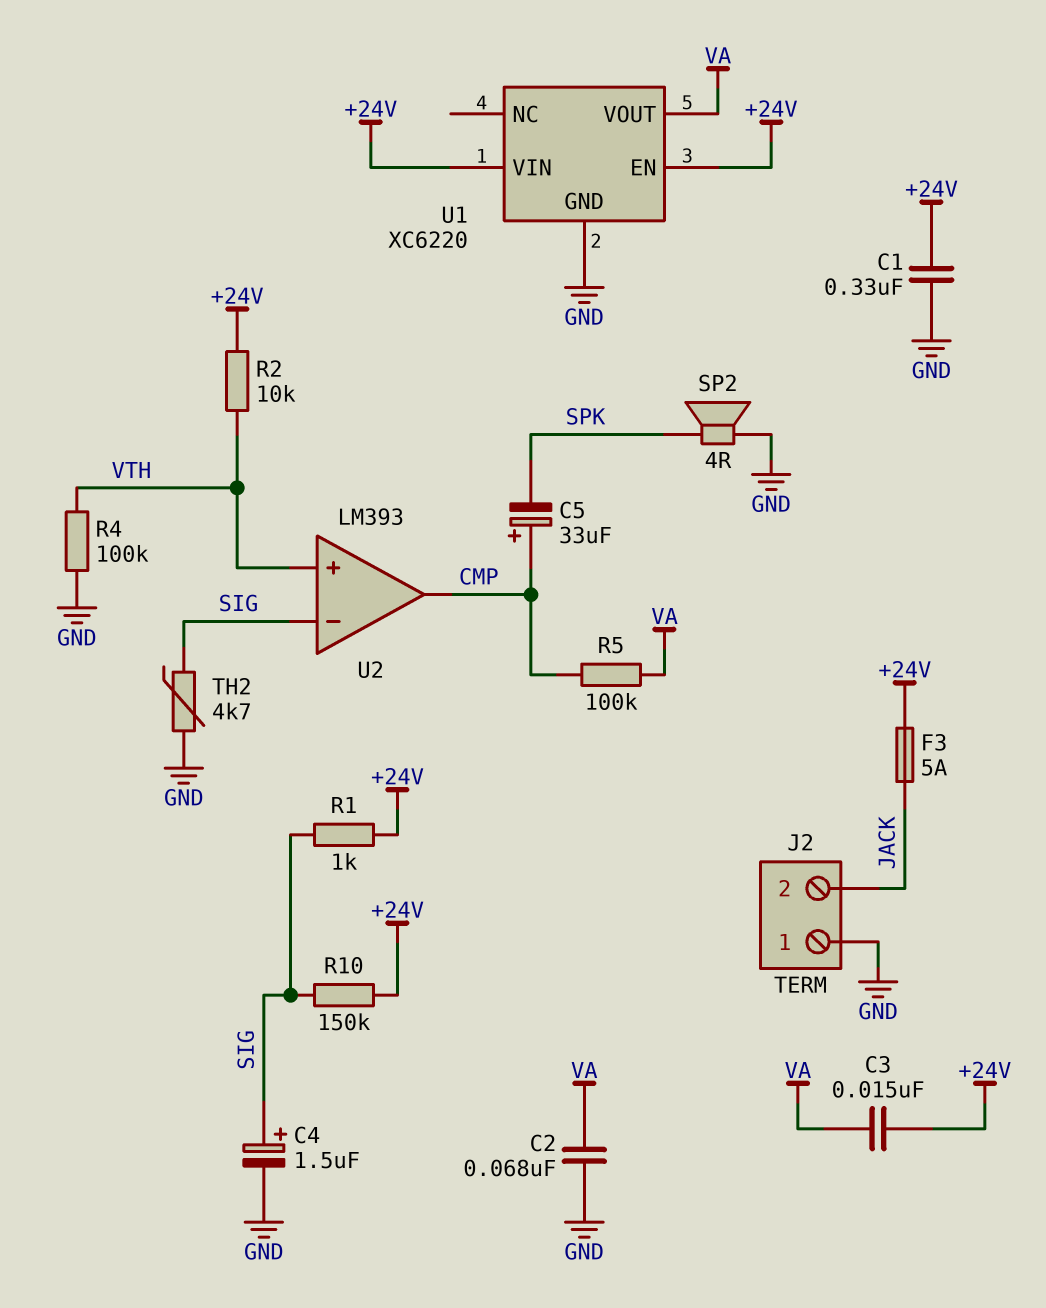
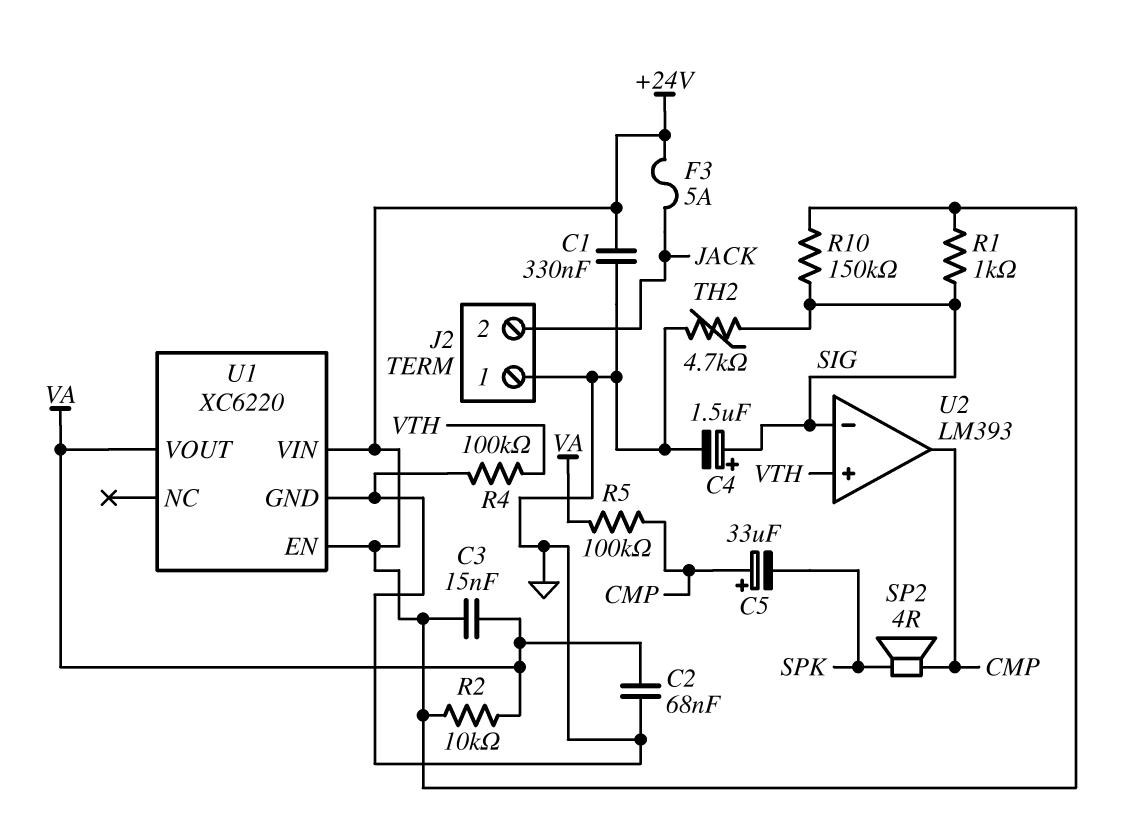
R2: 10k (+24V, VTH) -> 10k (+24V, VA)
SP2: speaker 4R (GND, SPK) -> speaker 4R (CMP, SPK)

